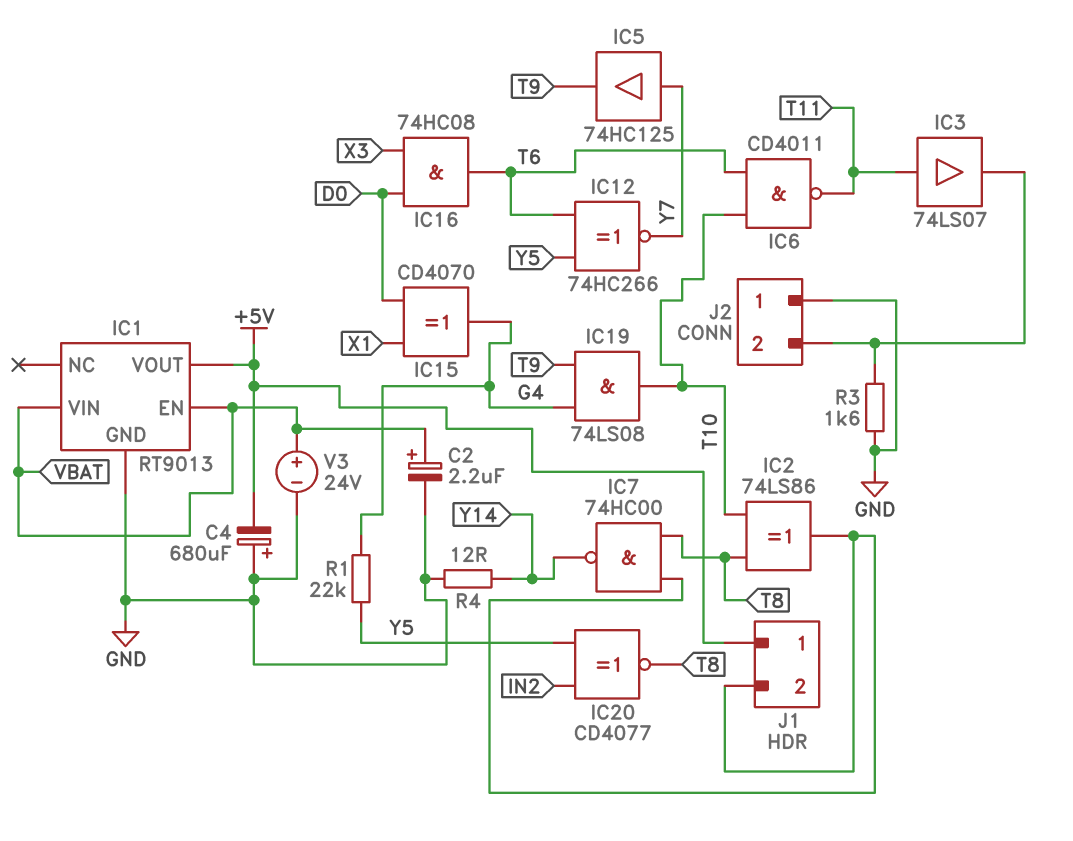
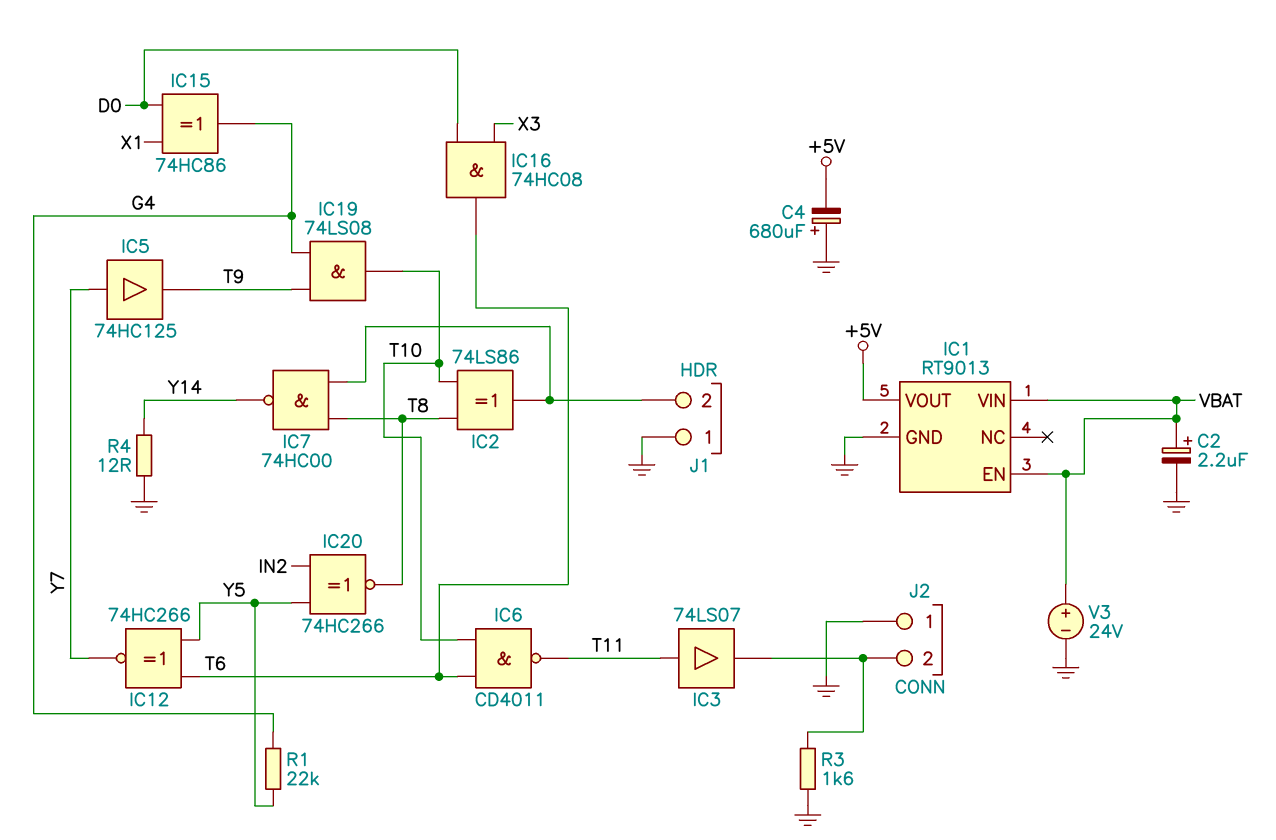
IC15: XOR CD4070 (in D0, in X1, out G4) -> XOR 74HC86 (in D0, in X1, out G4)
IC20: XNOR CD4077 (in IN2, in Y5, out T8) -> XNOR 74HC266 (in IN2, in Y5, out T8)
J1 pin 1: +5V -> GND

